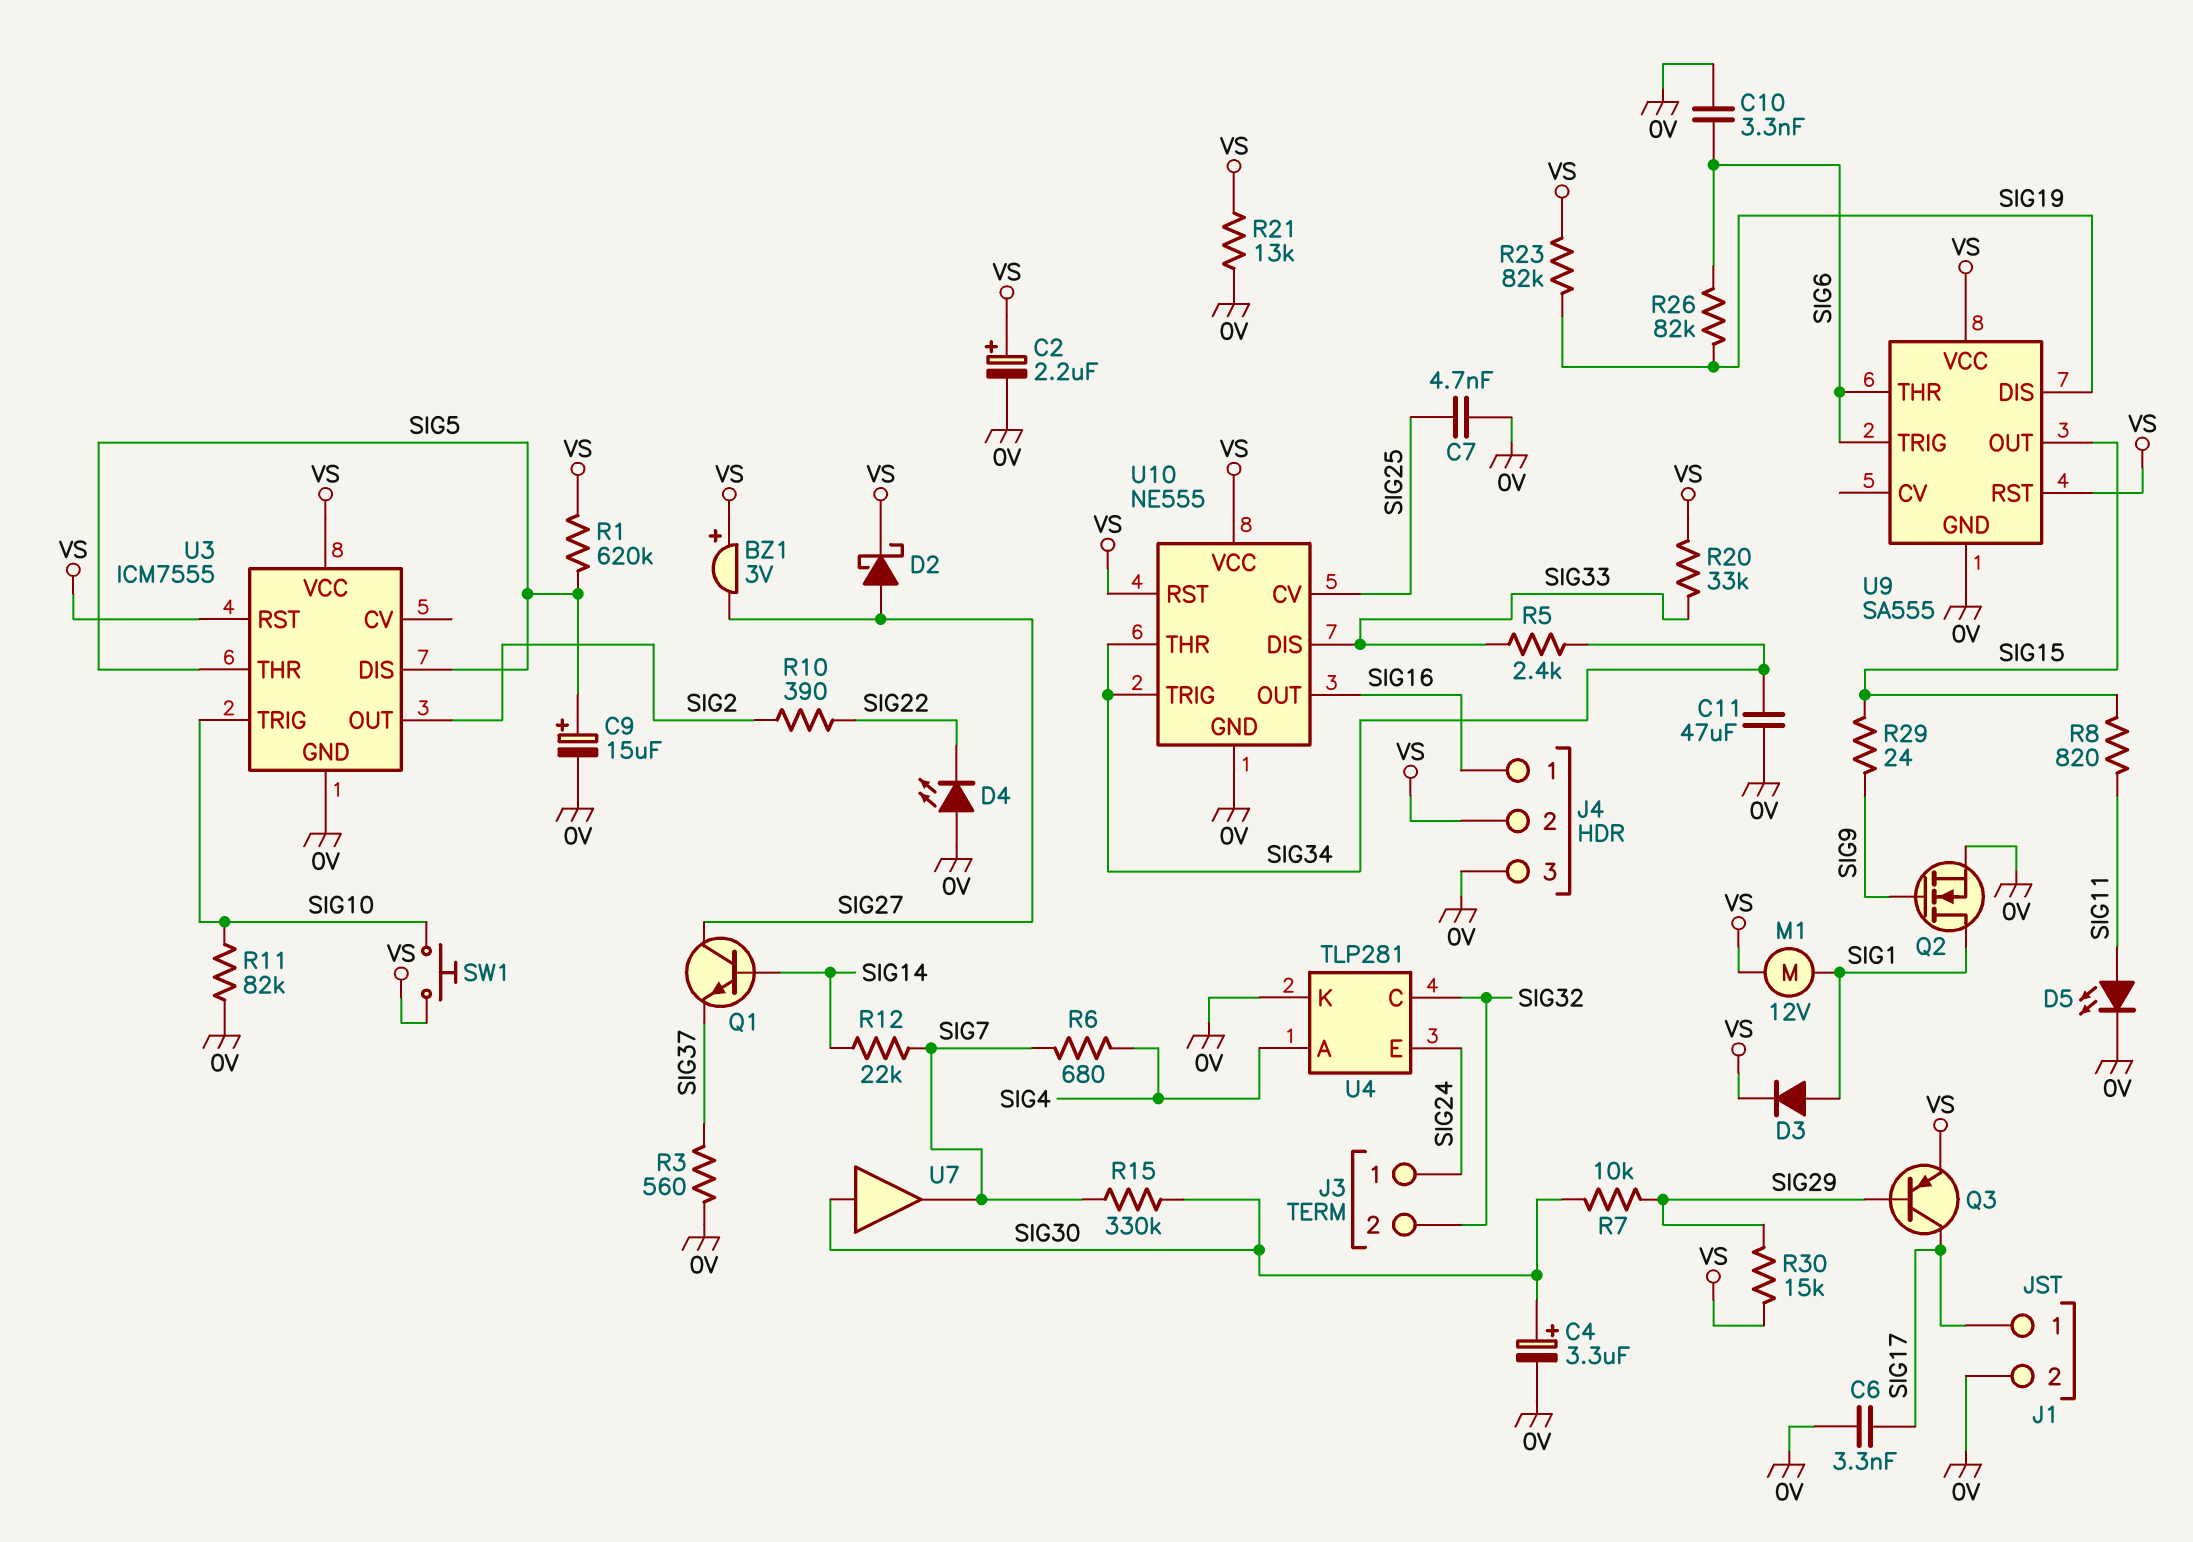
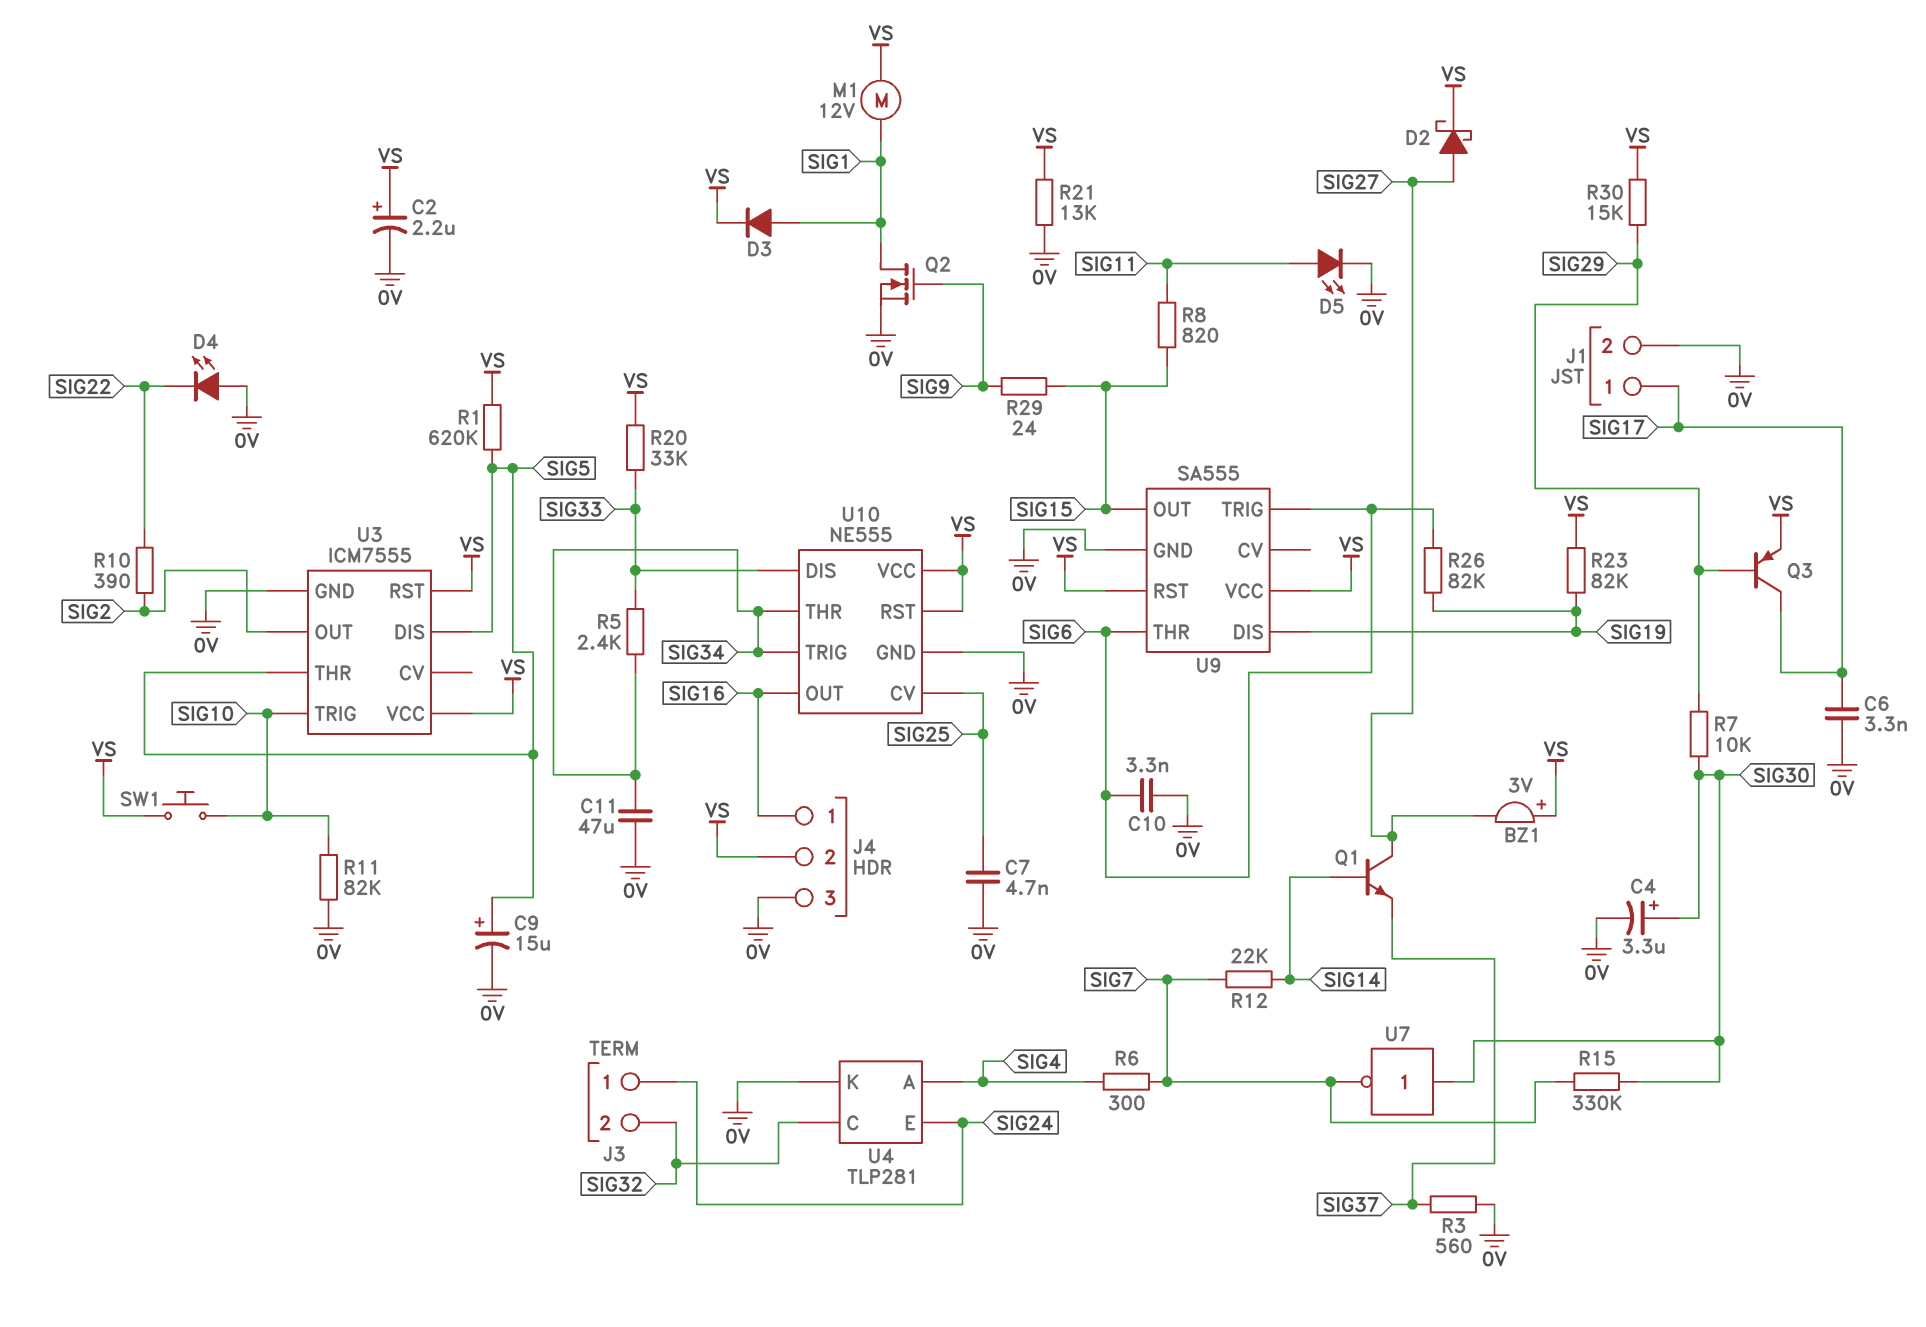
R6: 680 (SIG4, SIG7) -> 300 (SIG4, SIG7)
U7: buffer (in SIG30, out SIG7) -> NOT (in SIG30, out SIG7)

